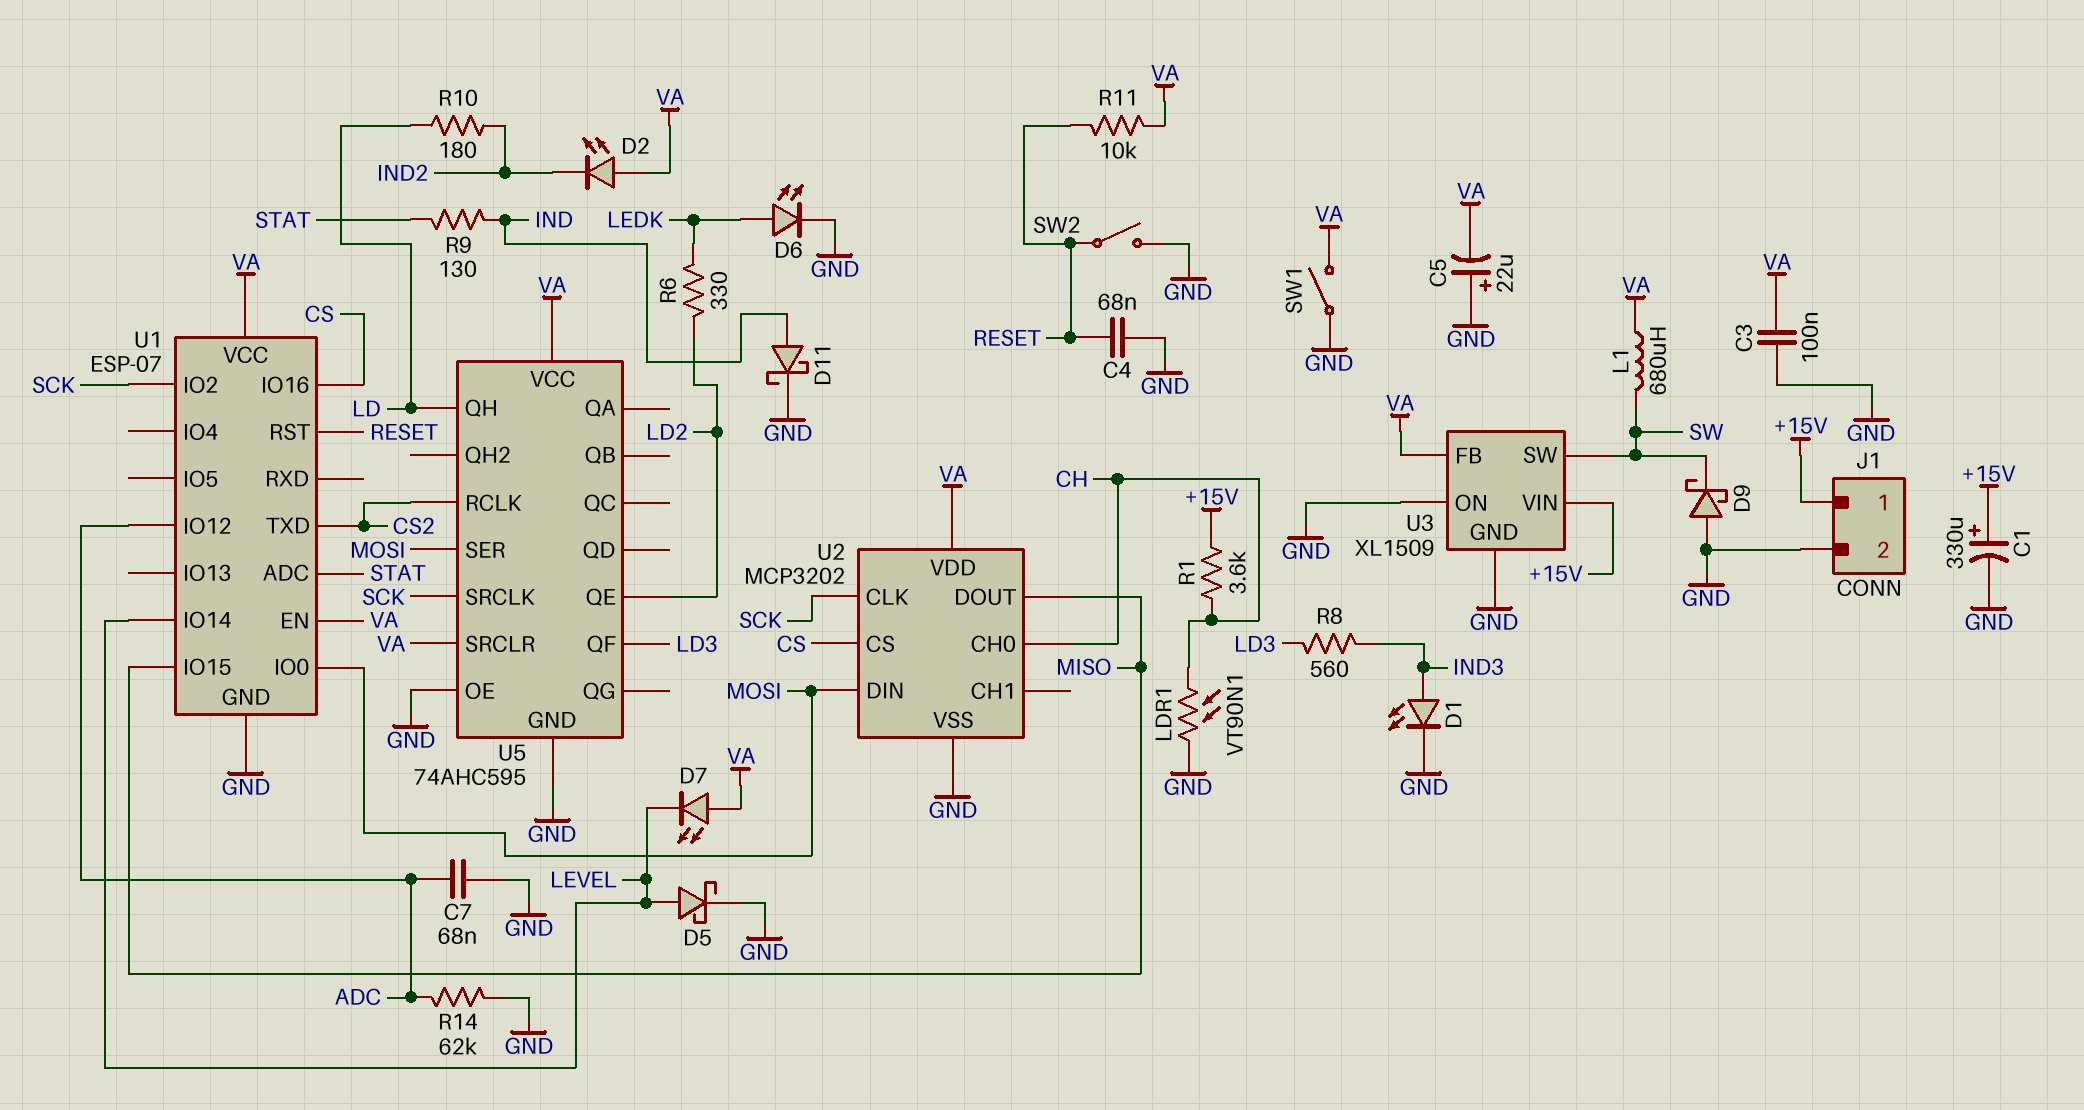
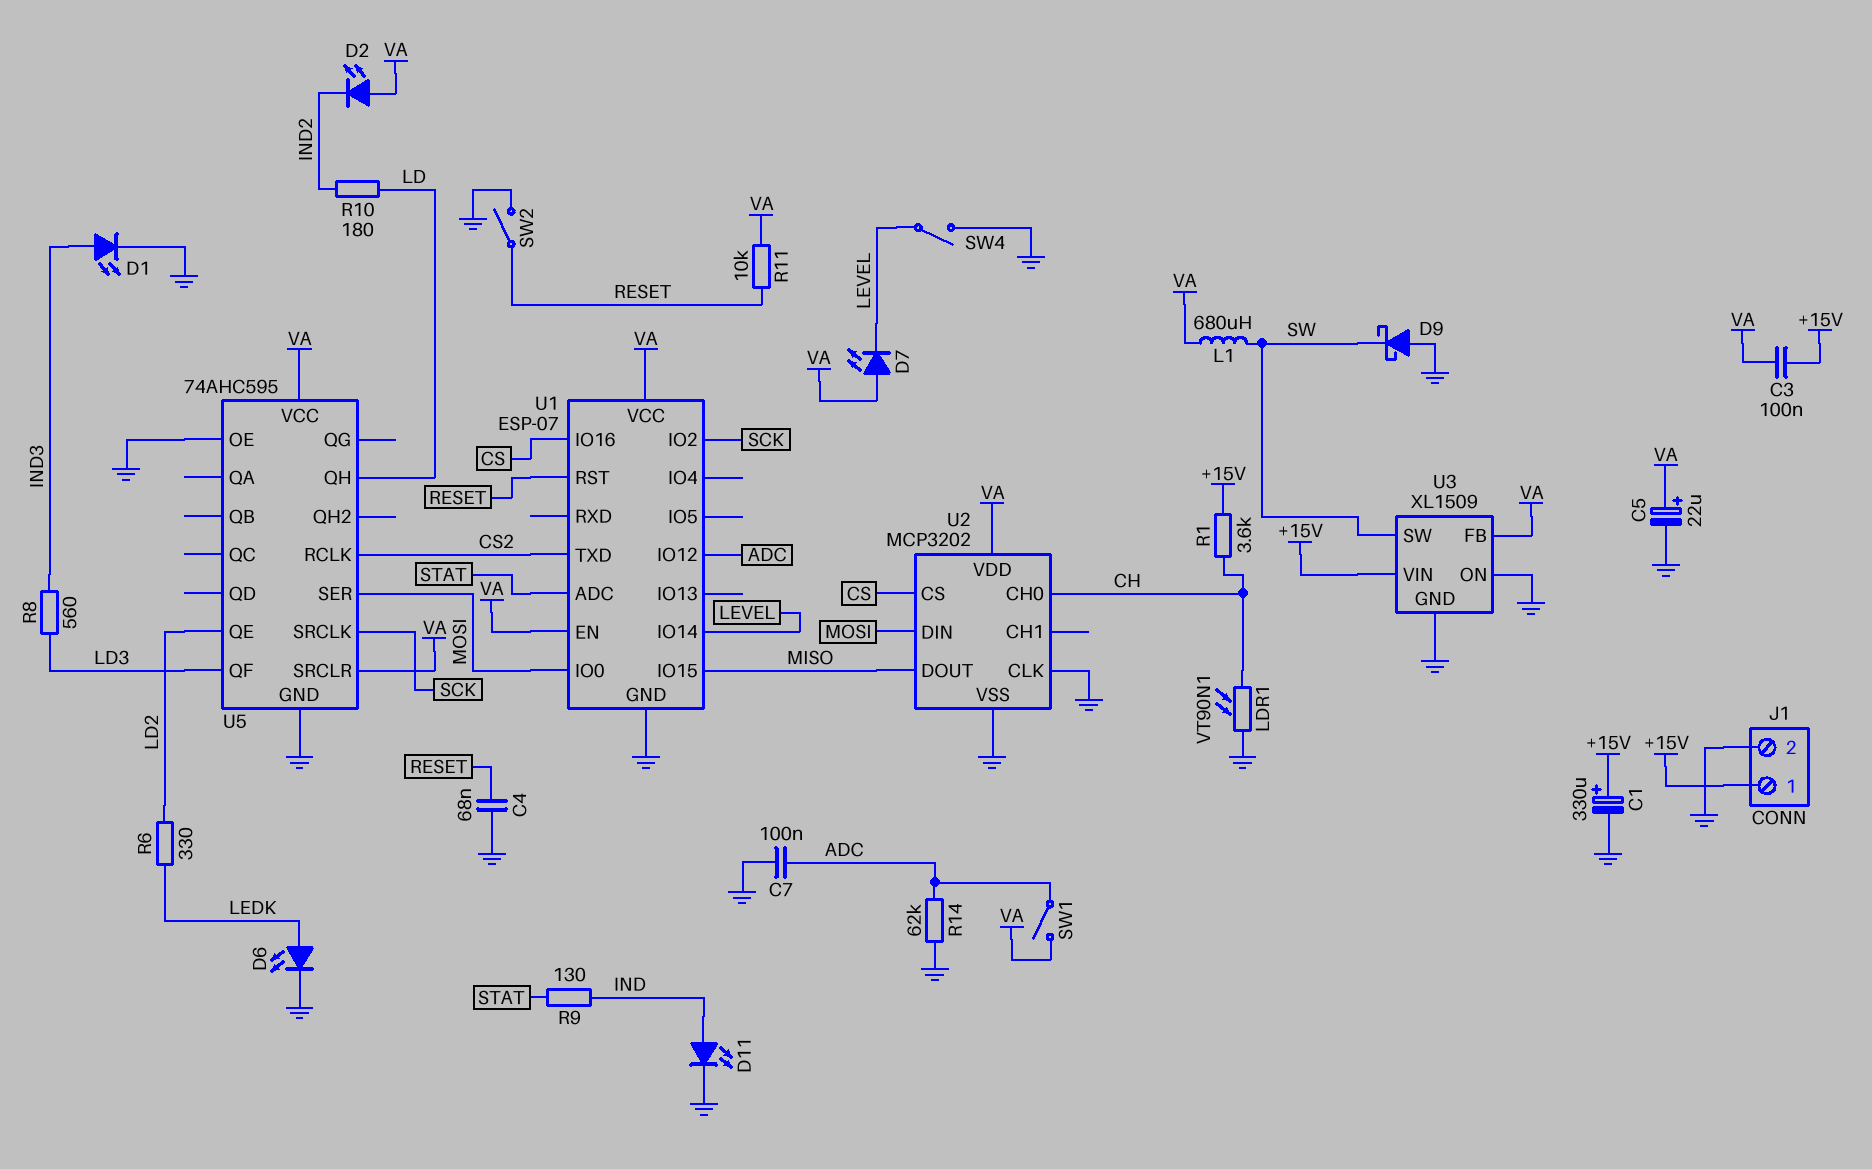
C3: 100nF (GND, VA) -> 100nF (+15V, VA)
C5: 22uF (plus GND, minus VA) -> 22uF (plus VA, minus GND)
C7: 68nF (ADC, GND) -> 100nF (ADC, GND)
D5: schottky (A LEVEL, K GND) -> none
D11: schottky (A IND, K GND) -> LED (A IND, K GND)
SW1: switch (GND, VA) -> switch (ADC, VA)
SW4: none -> switch (GND, LEVEL)
U2 pin CLK: SCK -> GND

